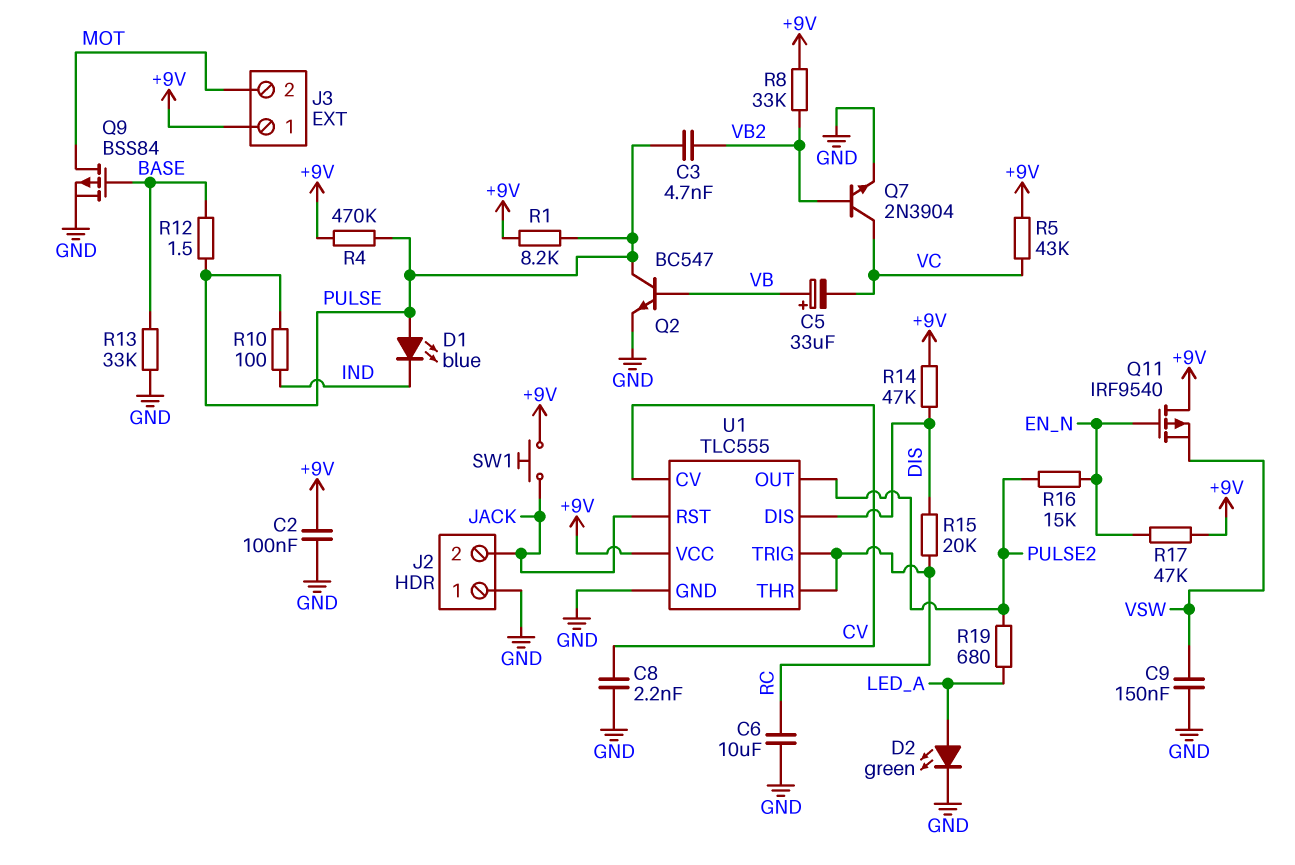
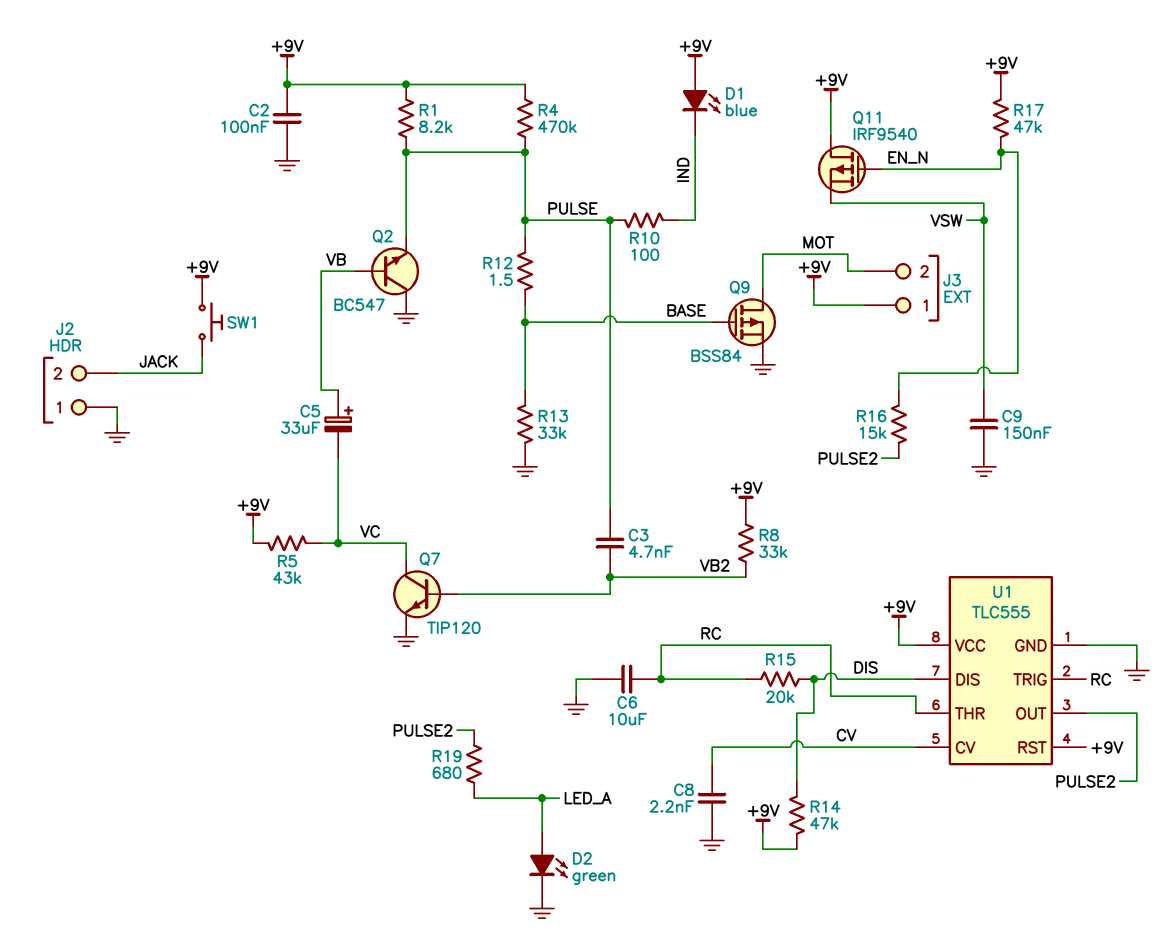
D1: LED blue (A PULSE, K IND) -> LED blue (A +9V, K IND)
Q2: NPN BC547 (B VB, C PULSE, E GND) -> NPN BC547 (B VB, C GND, E PULSE)
Q7: NPN 2N3904 (B VB2, C VC, E GND) -> NPN TIP120 (B VB2, C VC, E GND)
U1 pin RST: JACK -> +9V

